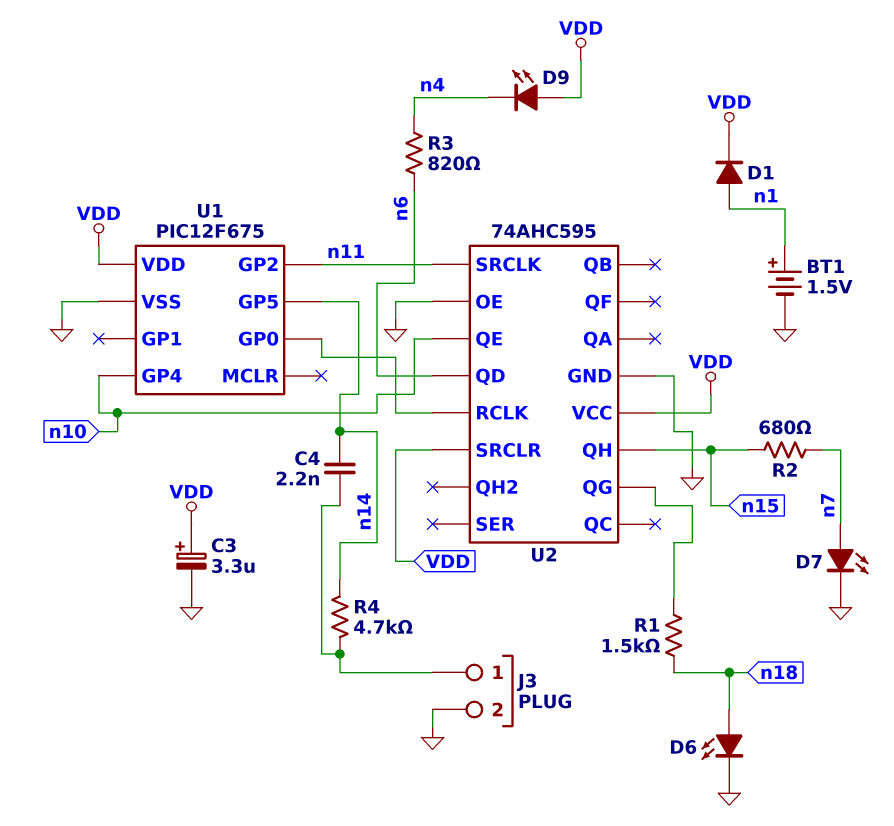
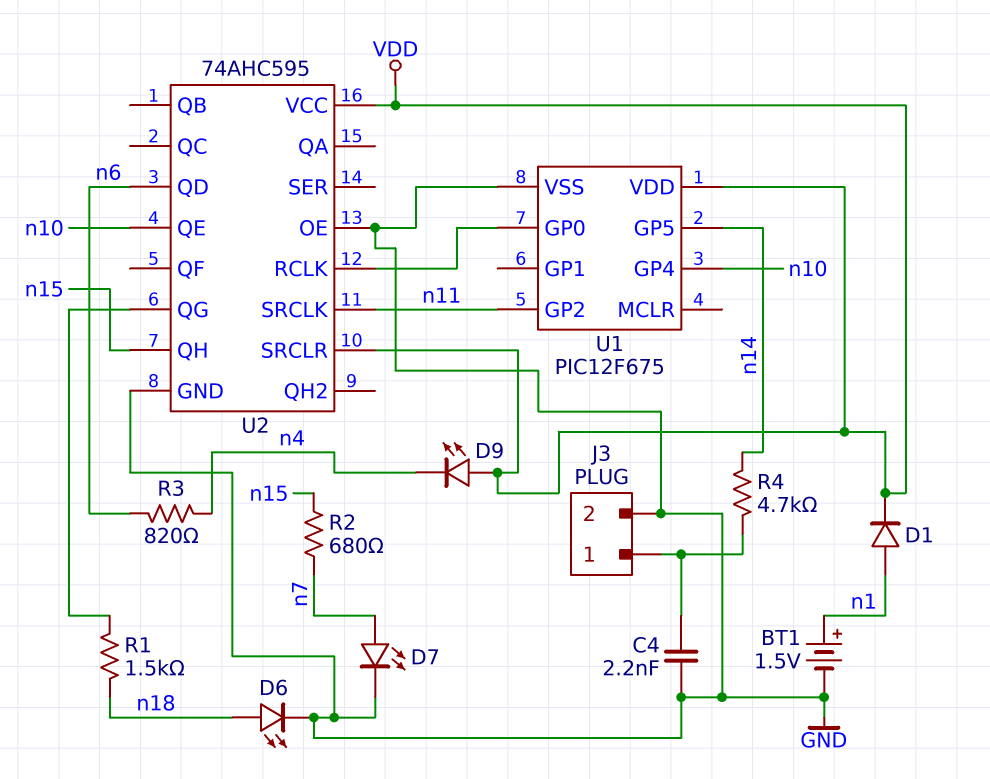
C3: 3.3uF (plus VDD, minus GND) -> none
C4: 2.2nF (J3/1, n14) -> 2.2nF (GND, J3/1)

